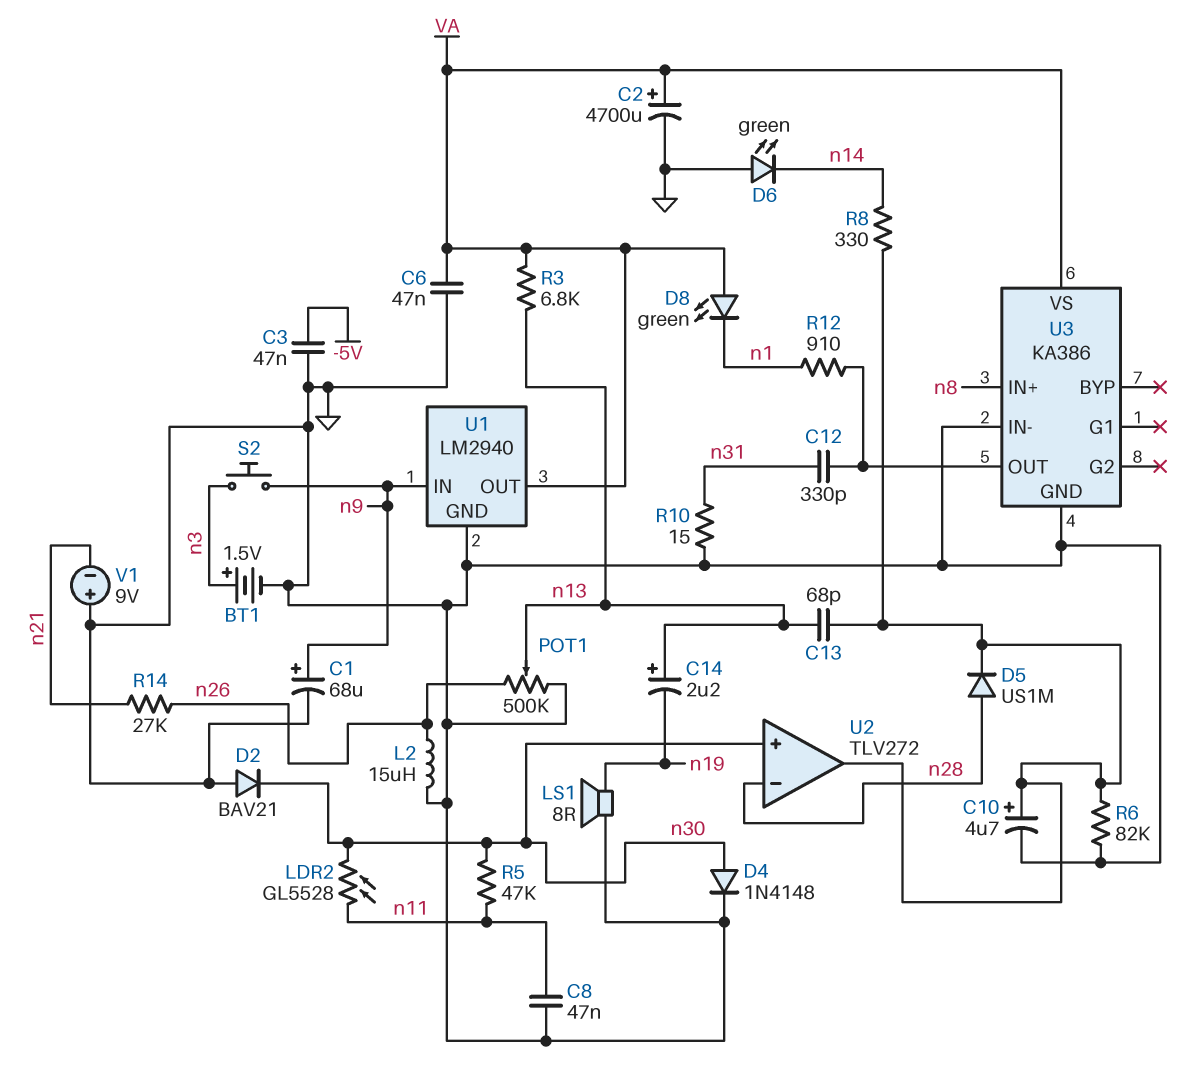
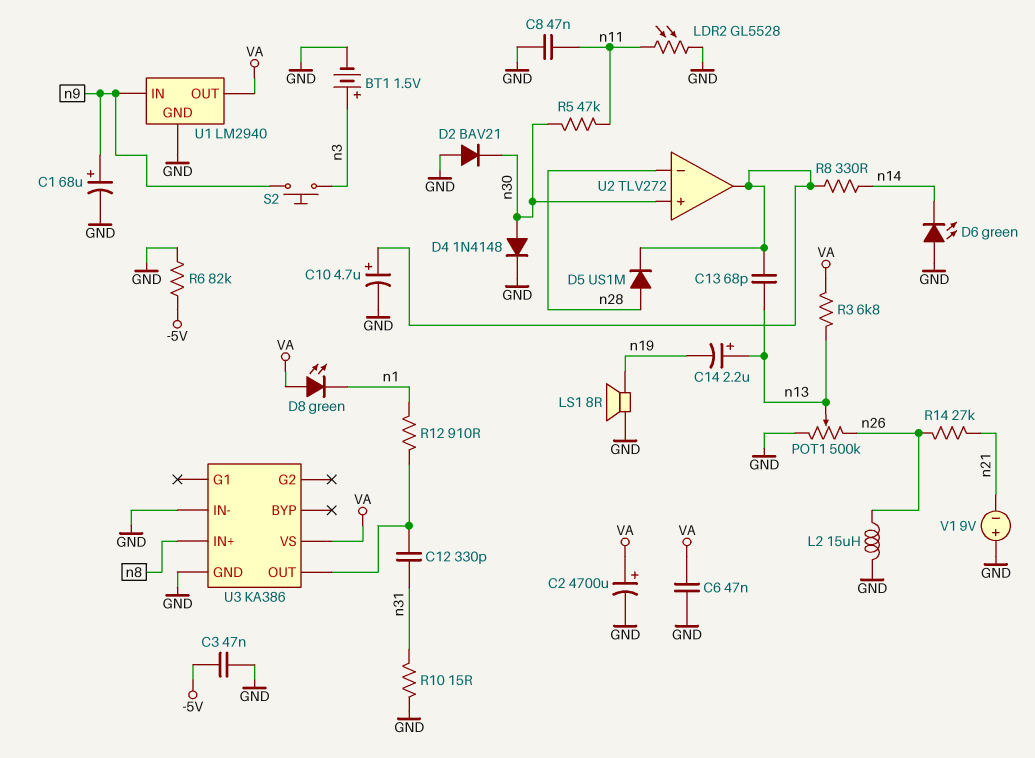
LDR2: GL5528 (n11, n30) -> GL5528 (GND, n11)
R6: 82k (GND, U2/out) -> 82k (-5V, GND)

